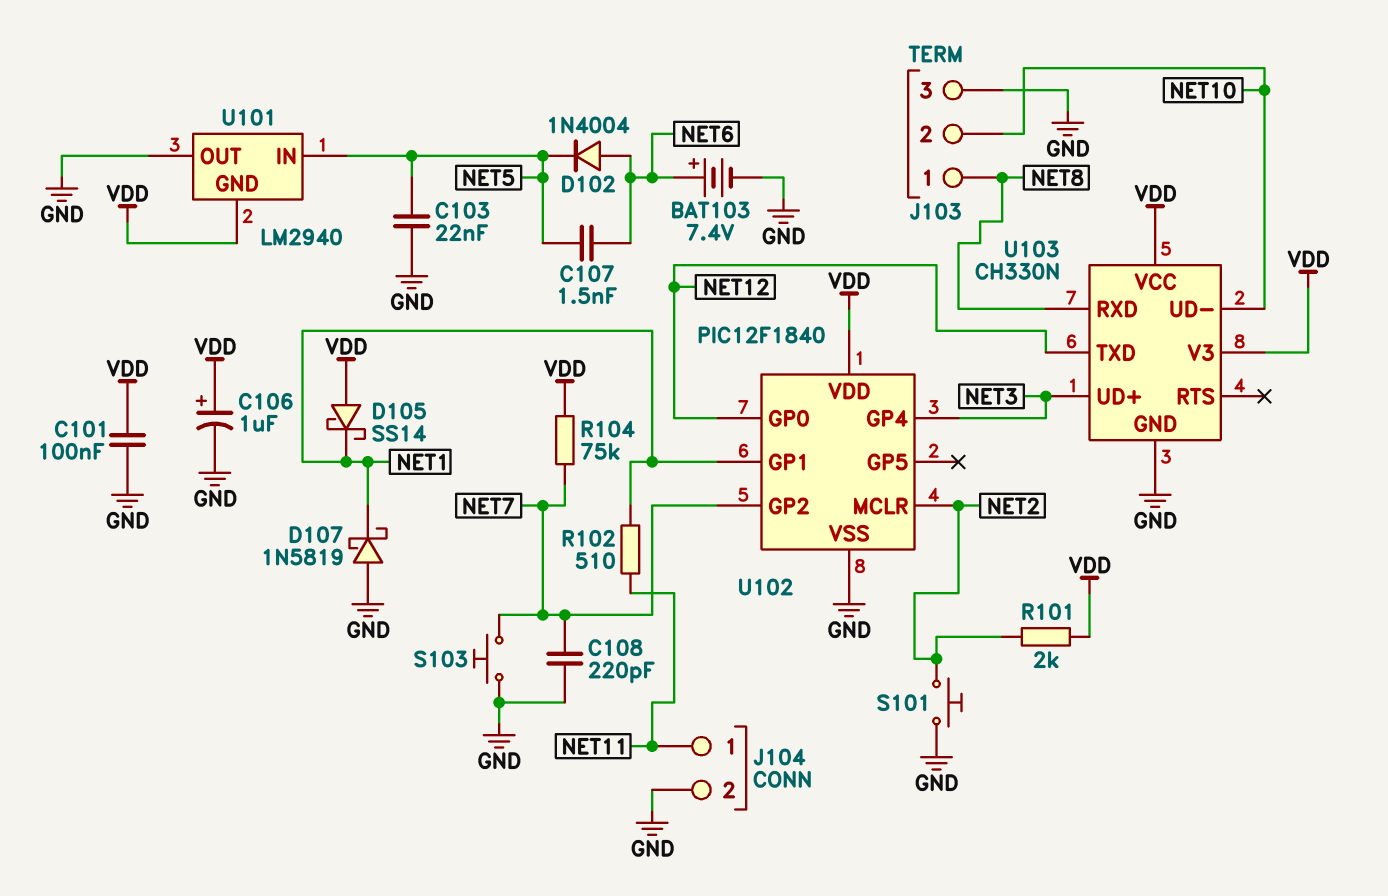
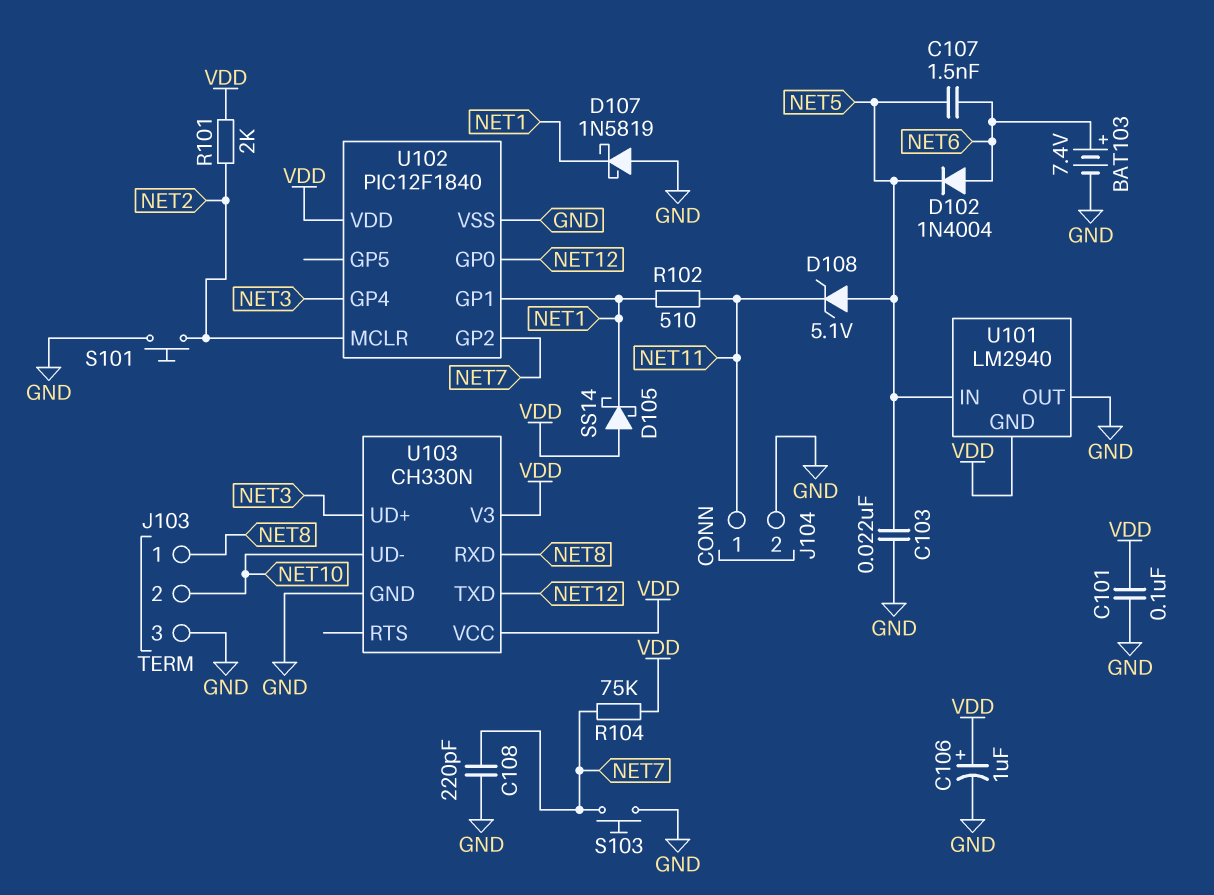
D108: none -> zener 5.1V (A NET5, K NET11)

